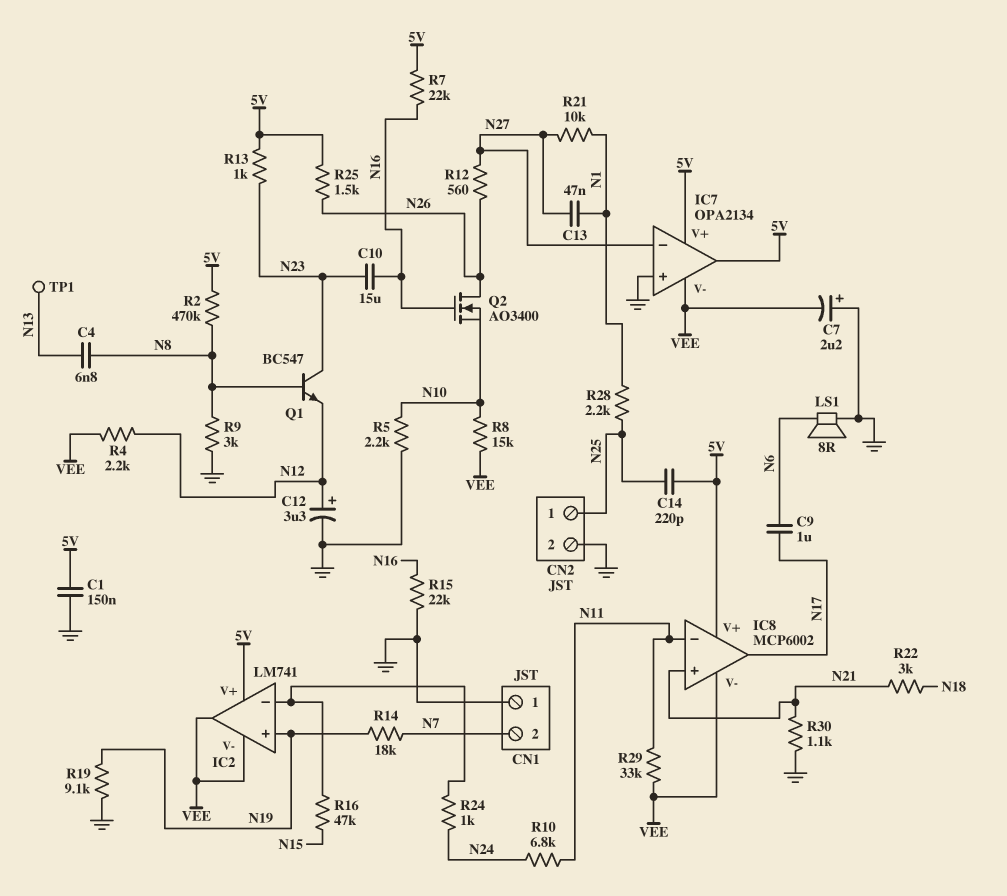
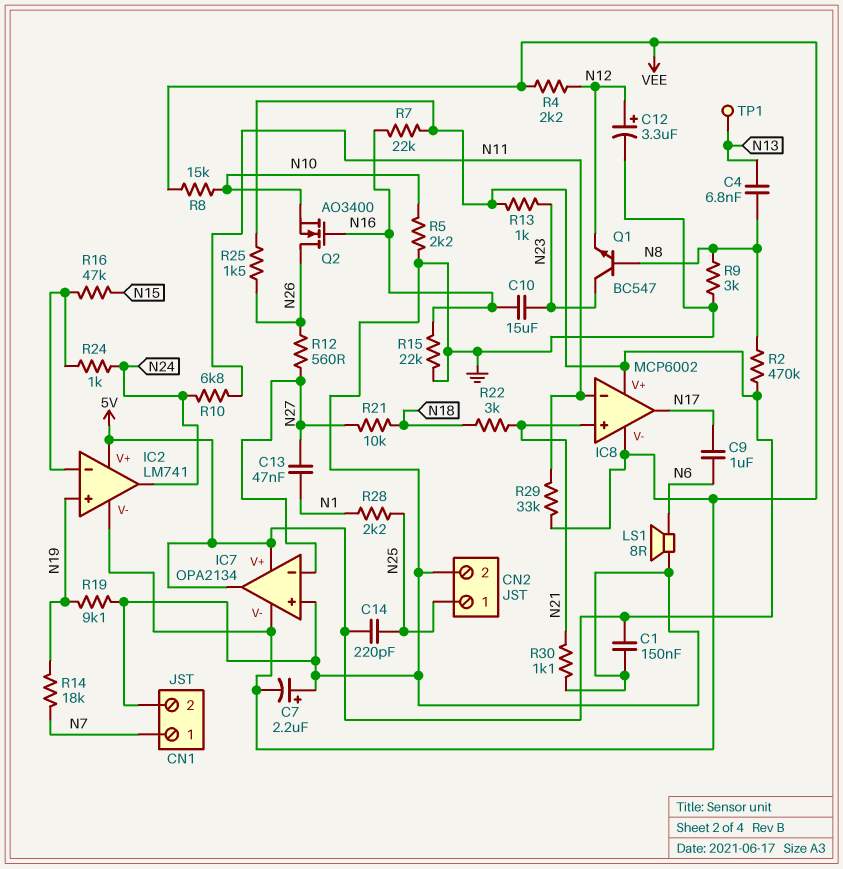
CN1 pin 1: GND -> N7
CN1 pin 2: N7 -> GND
IC2 pin out: VEE -> N24
R21: 10k (N1, N27) -> 10k (N18, N27)

